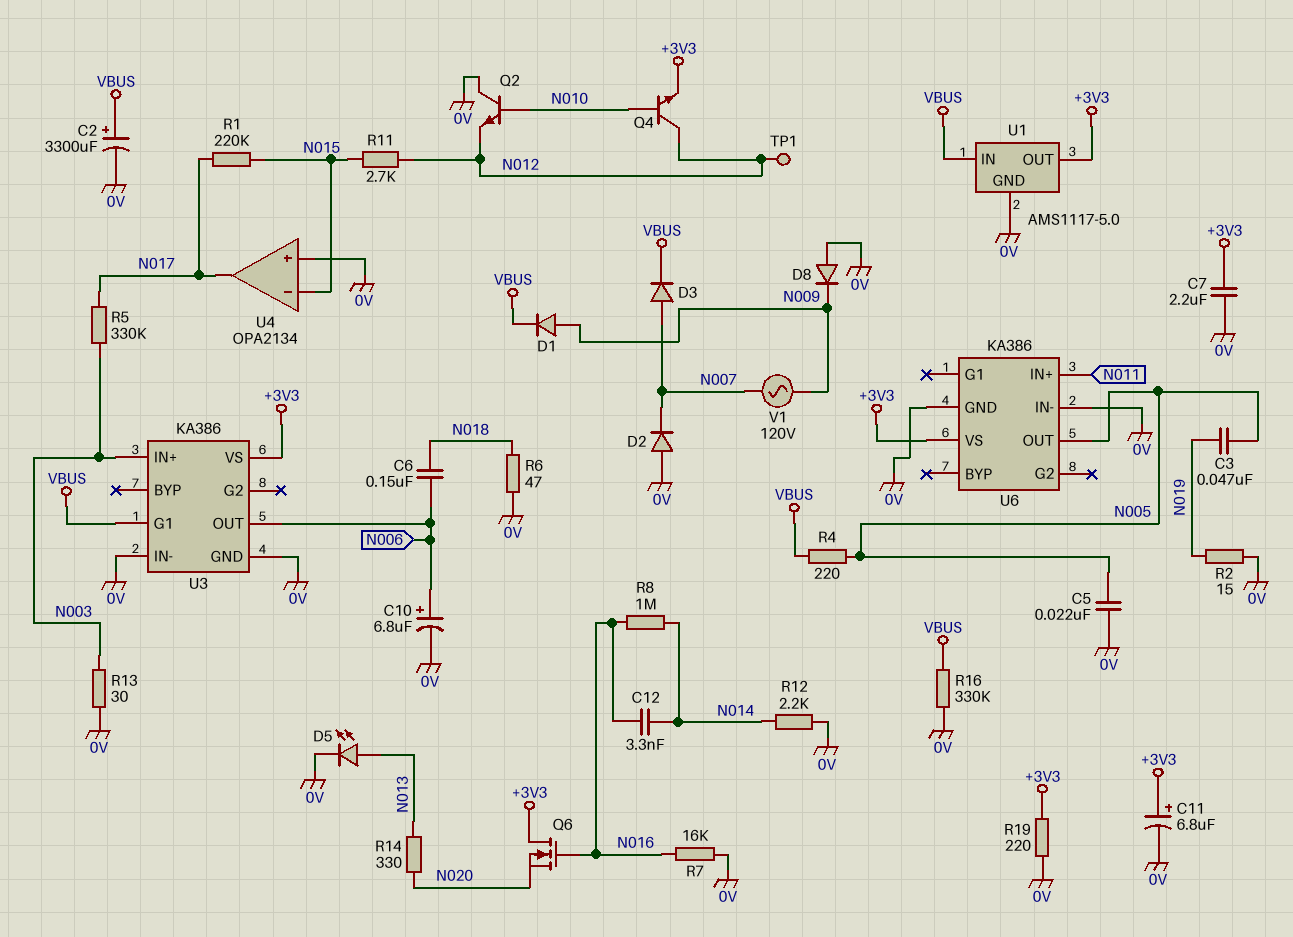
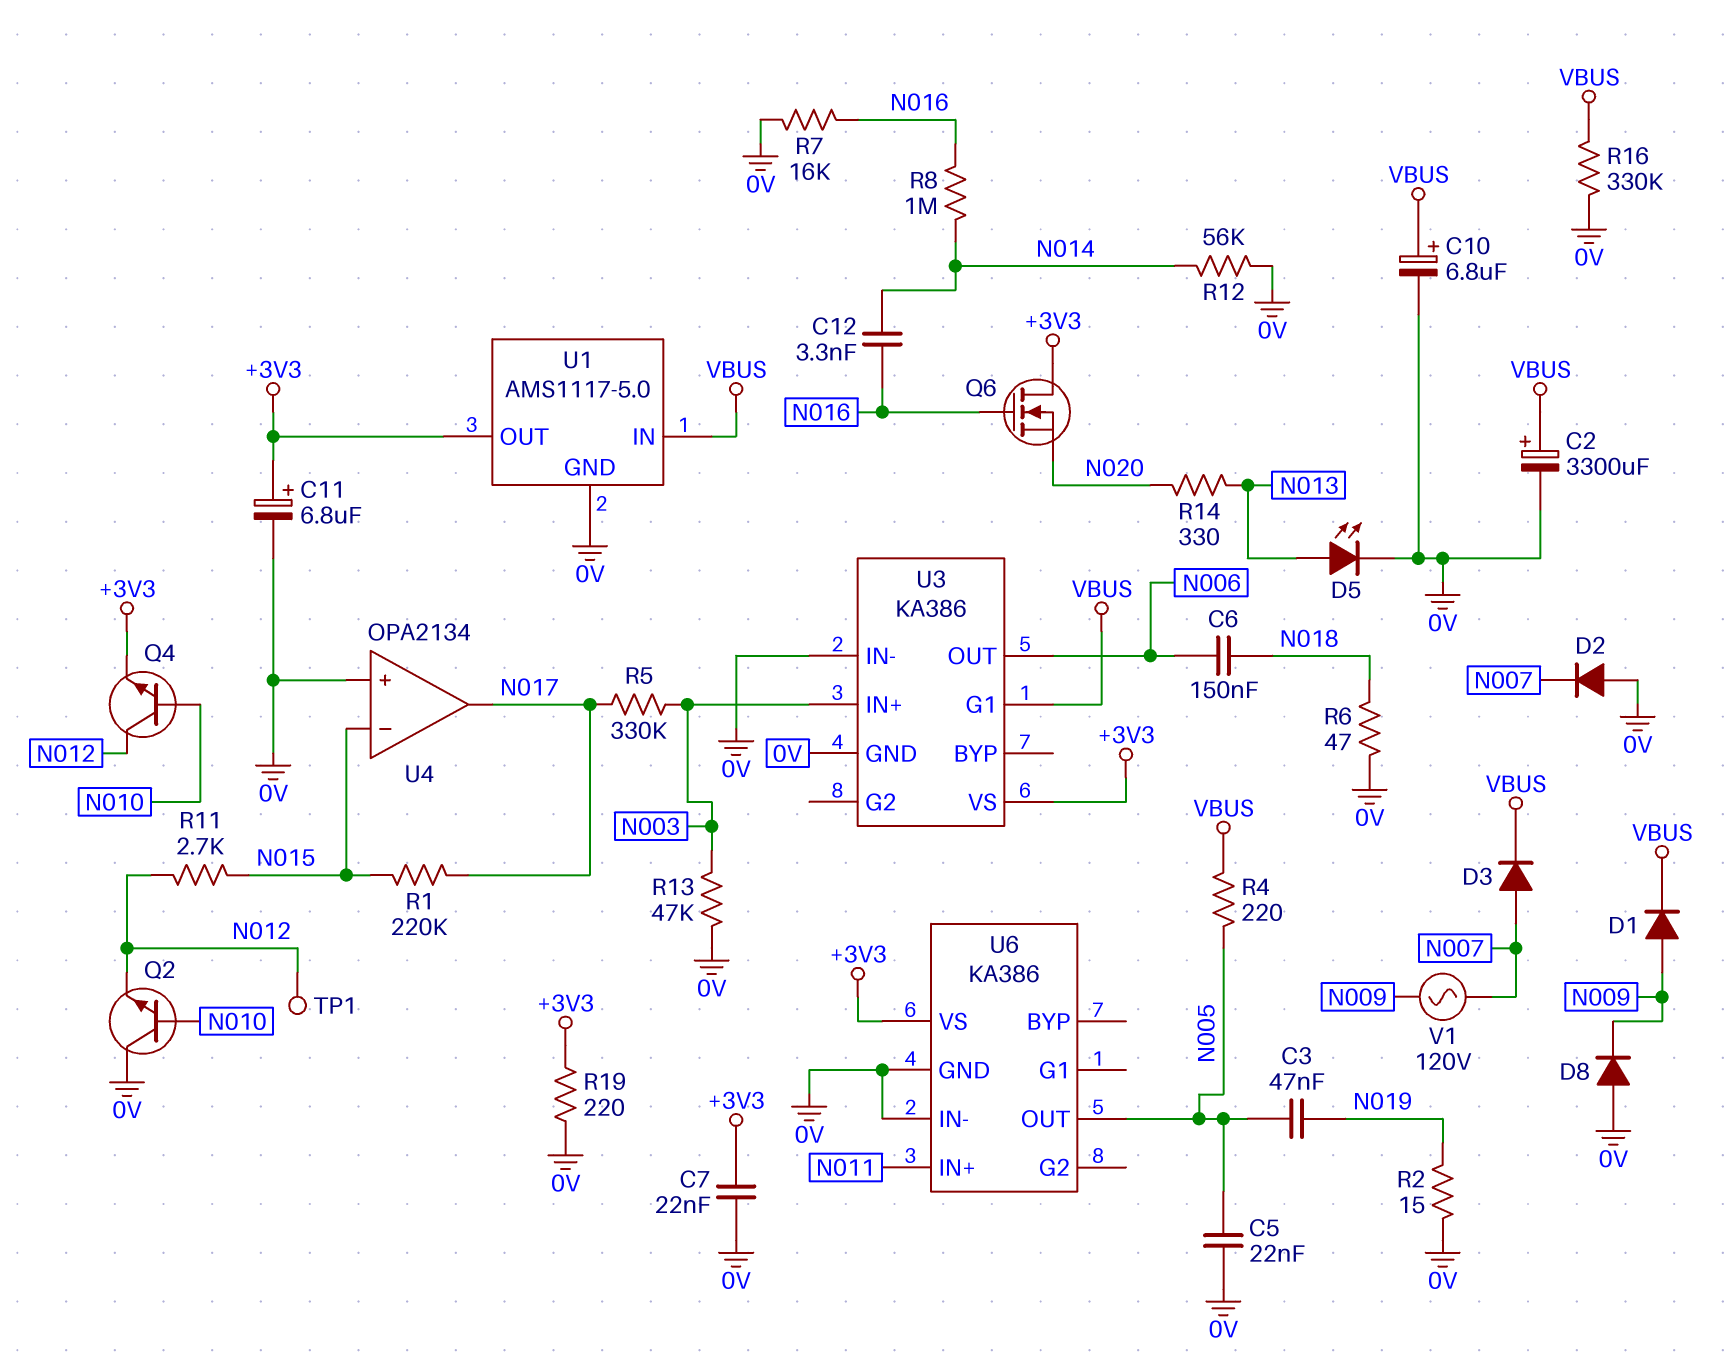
C7: 2.2uF (+3V3, 0V) -> 22nF (+3V3, 0V)
C10: 6.8uF (plus N006, minus 0V) -> 6.8uF (plus VBUS, minus 0V)
R12: 2.2k (0V, N014) -> 56k (0V, N014)
R13: 30 (0V, N003) -> 47k (0V, N003)

